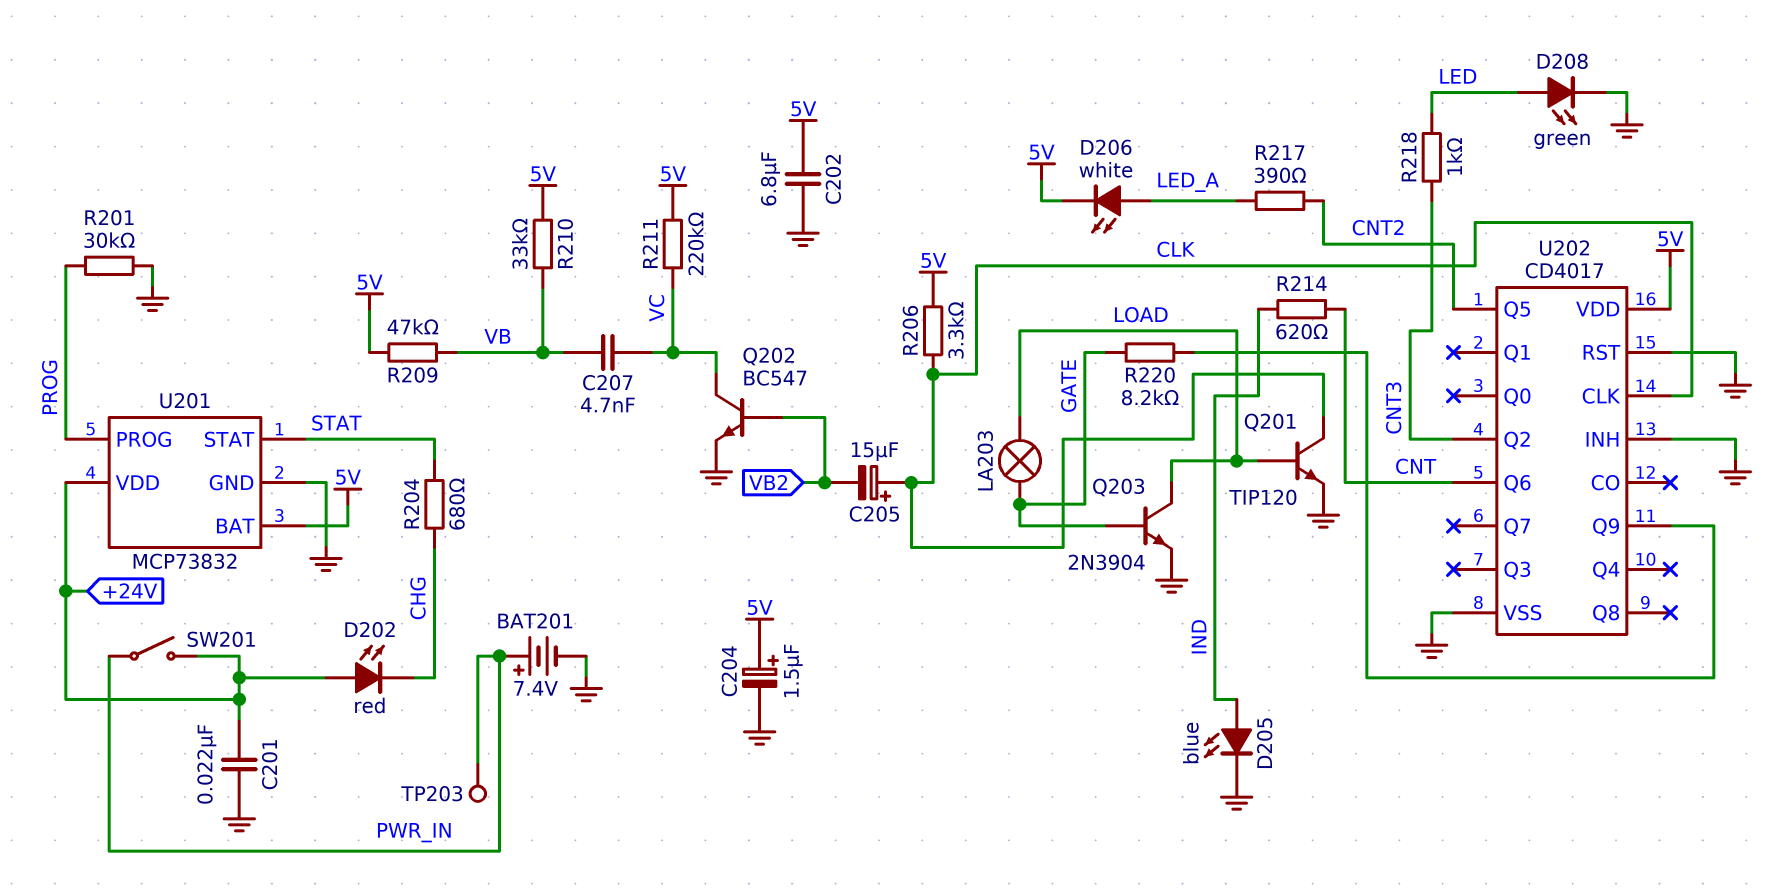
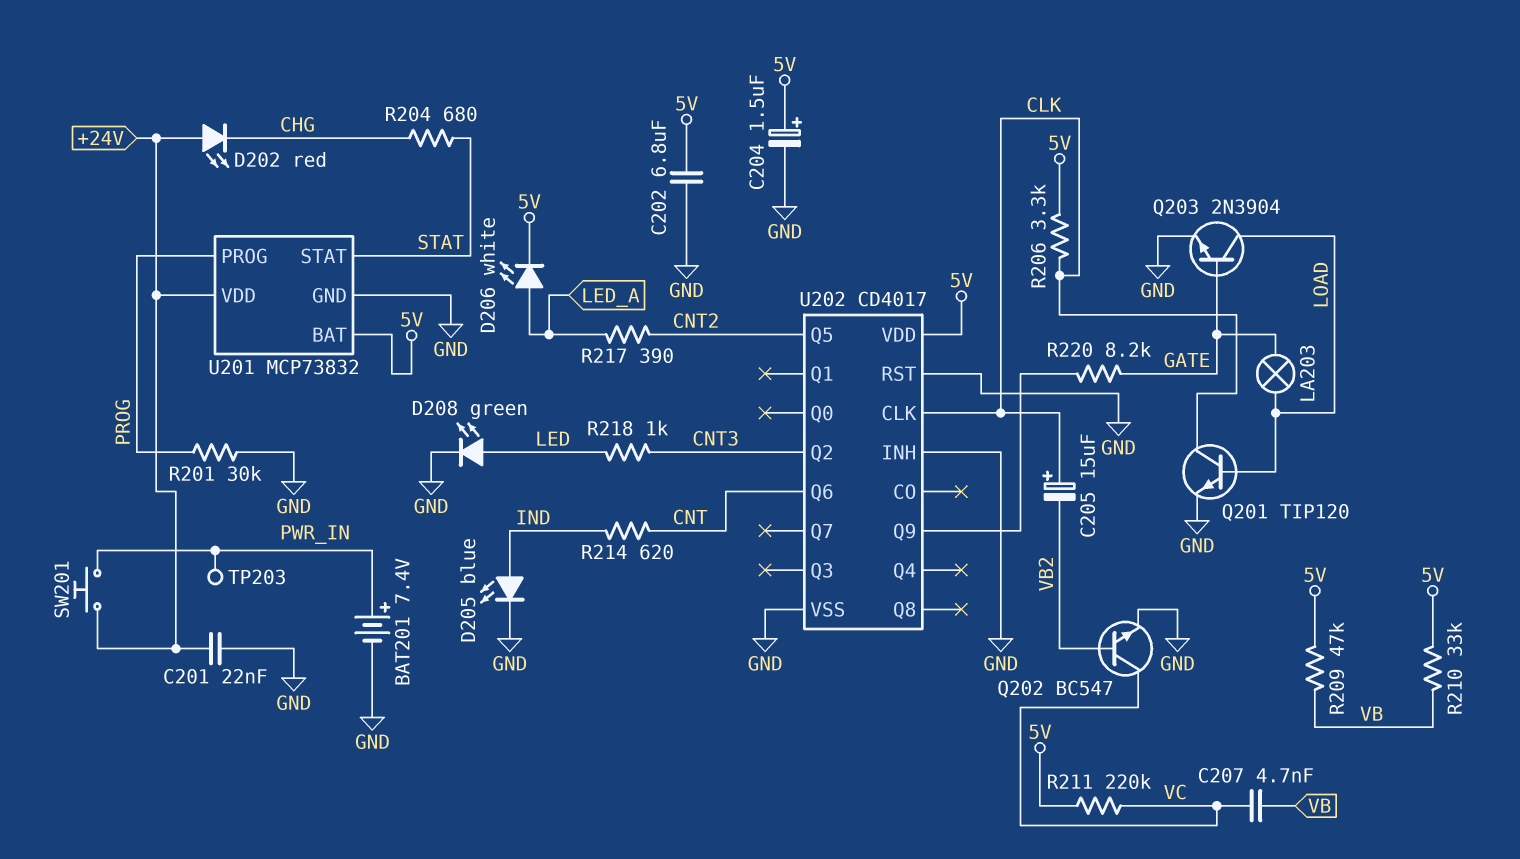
SW201: switch (+24V, PWR_IN) -> button (+24V, PWR_IN)

